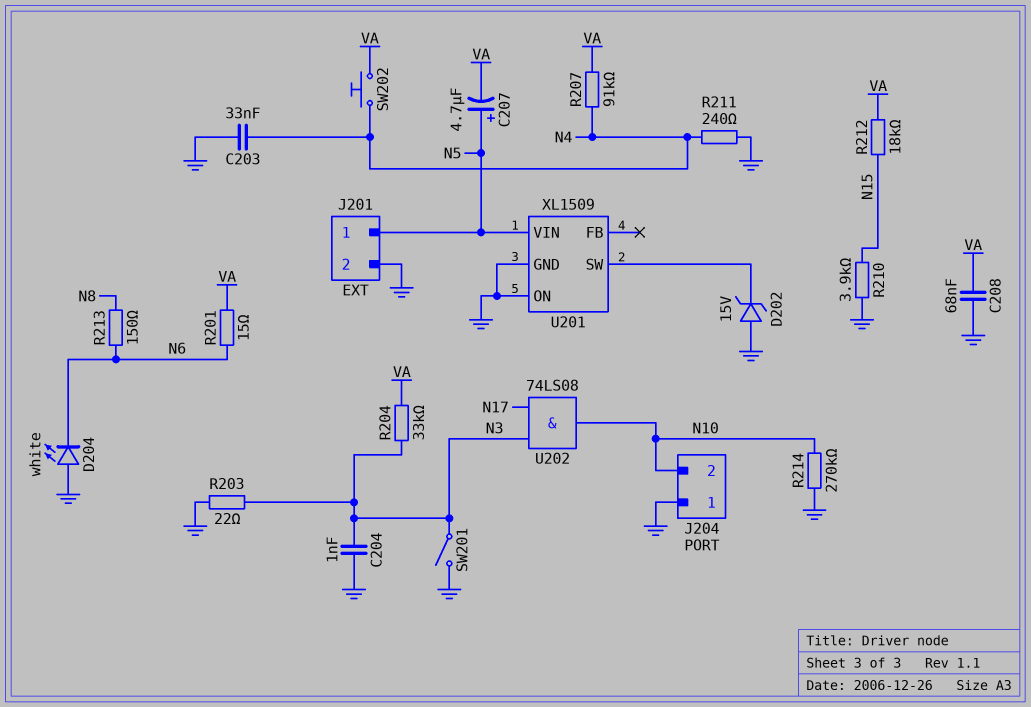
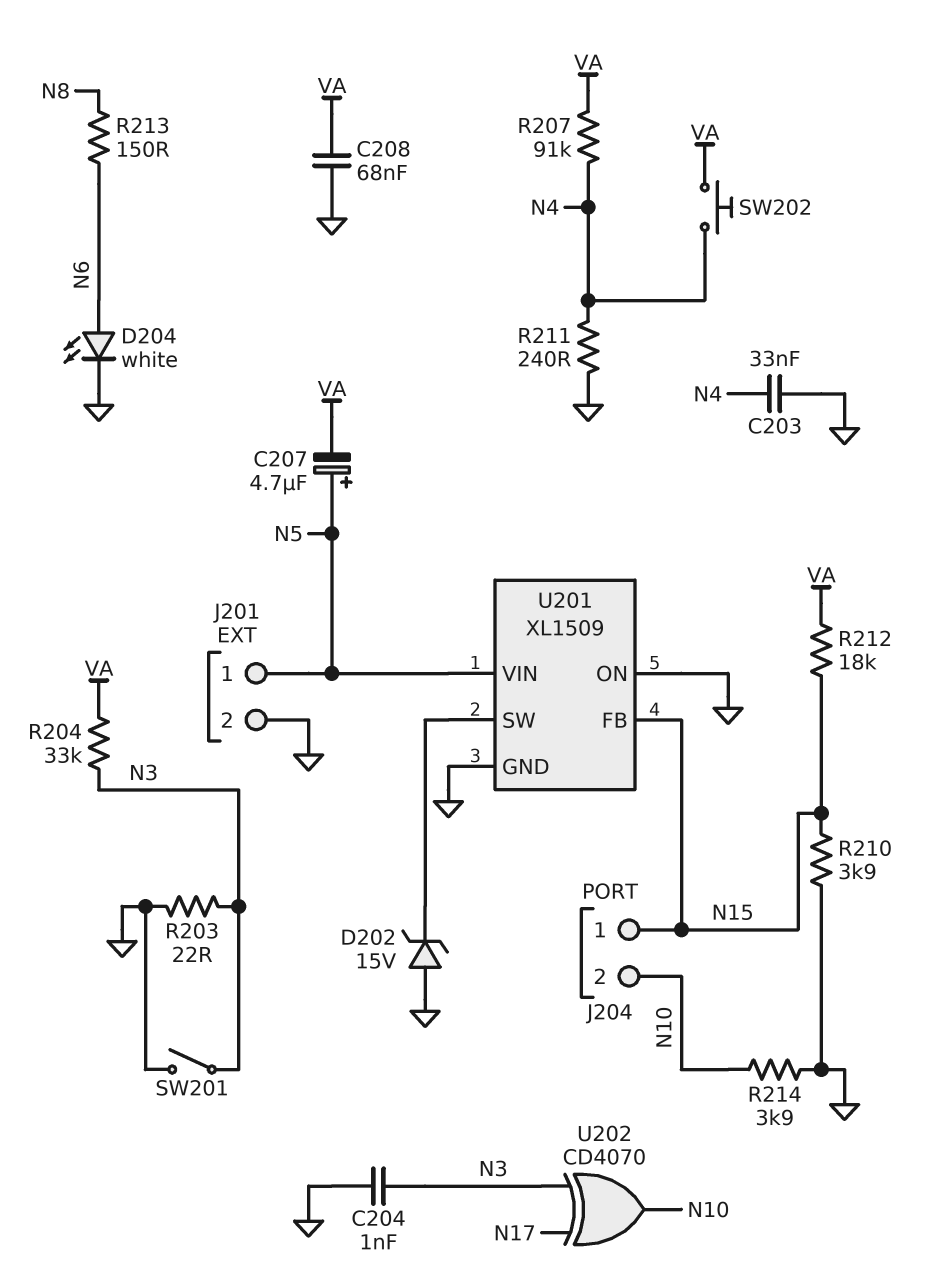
D204: LED white (A GND, K N6) -> LED white (A N6, K GND)
J204 pin 1: GND -> N15
R201: 15 (N6, VA) -> none
R214: 270k (GND, N10) -> 3.9k (GND, N10)
U201 pin FB: none -> N15
U202: AND 74LS08 (in N3, in N17, out N10) -> XOR CD4070 (in N3, in N17, out N10)

